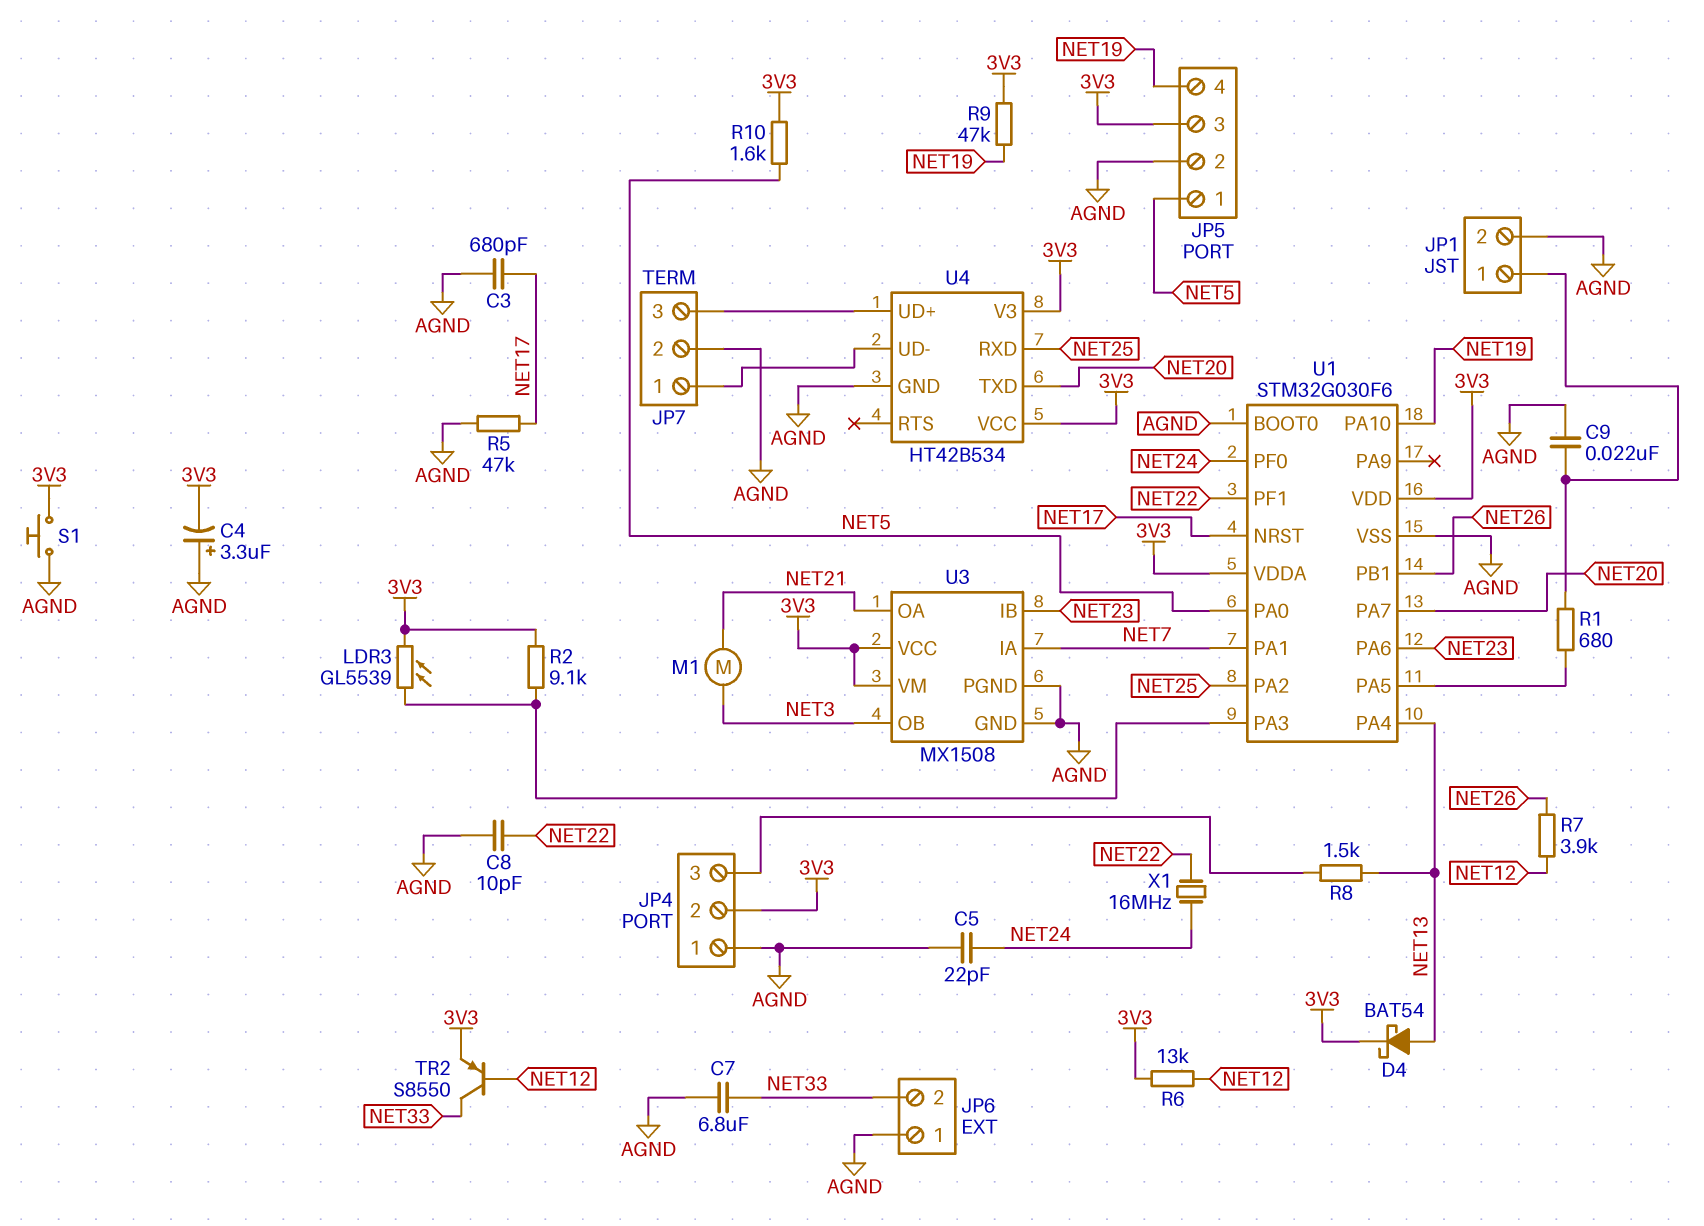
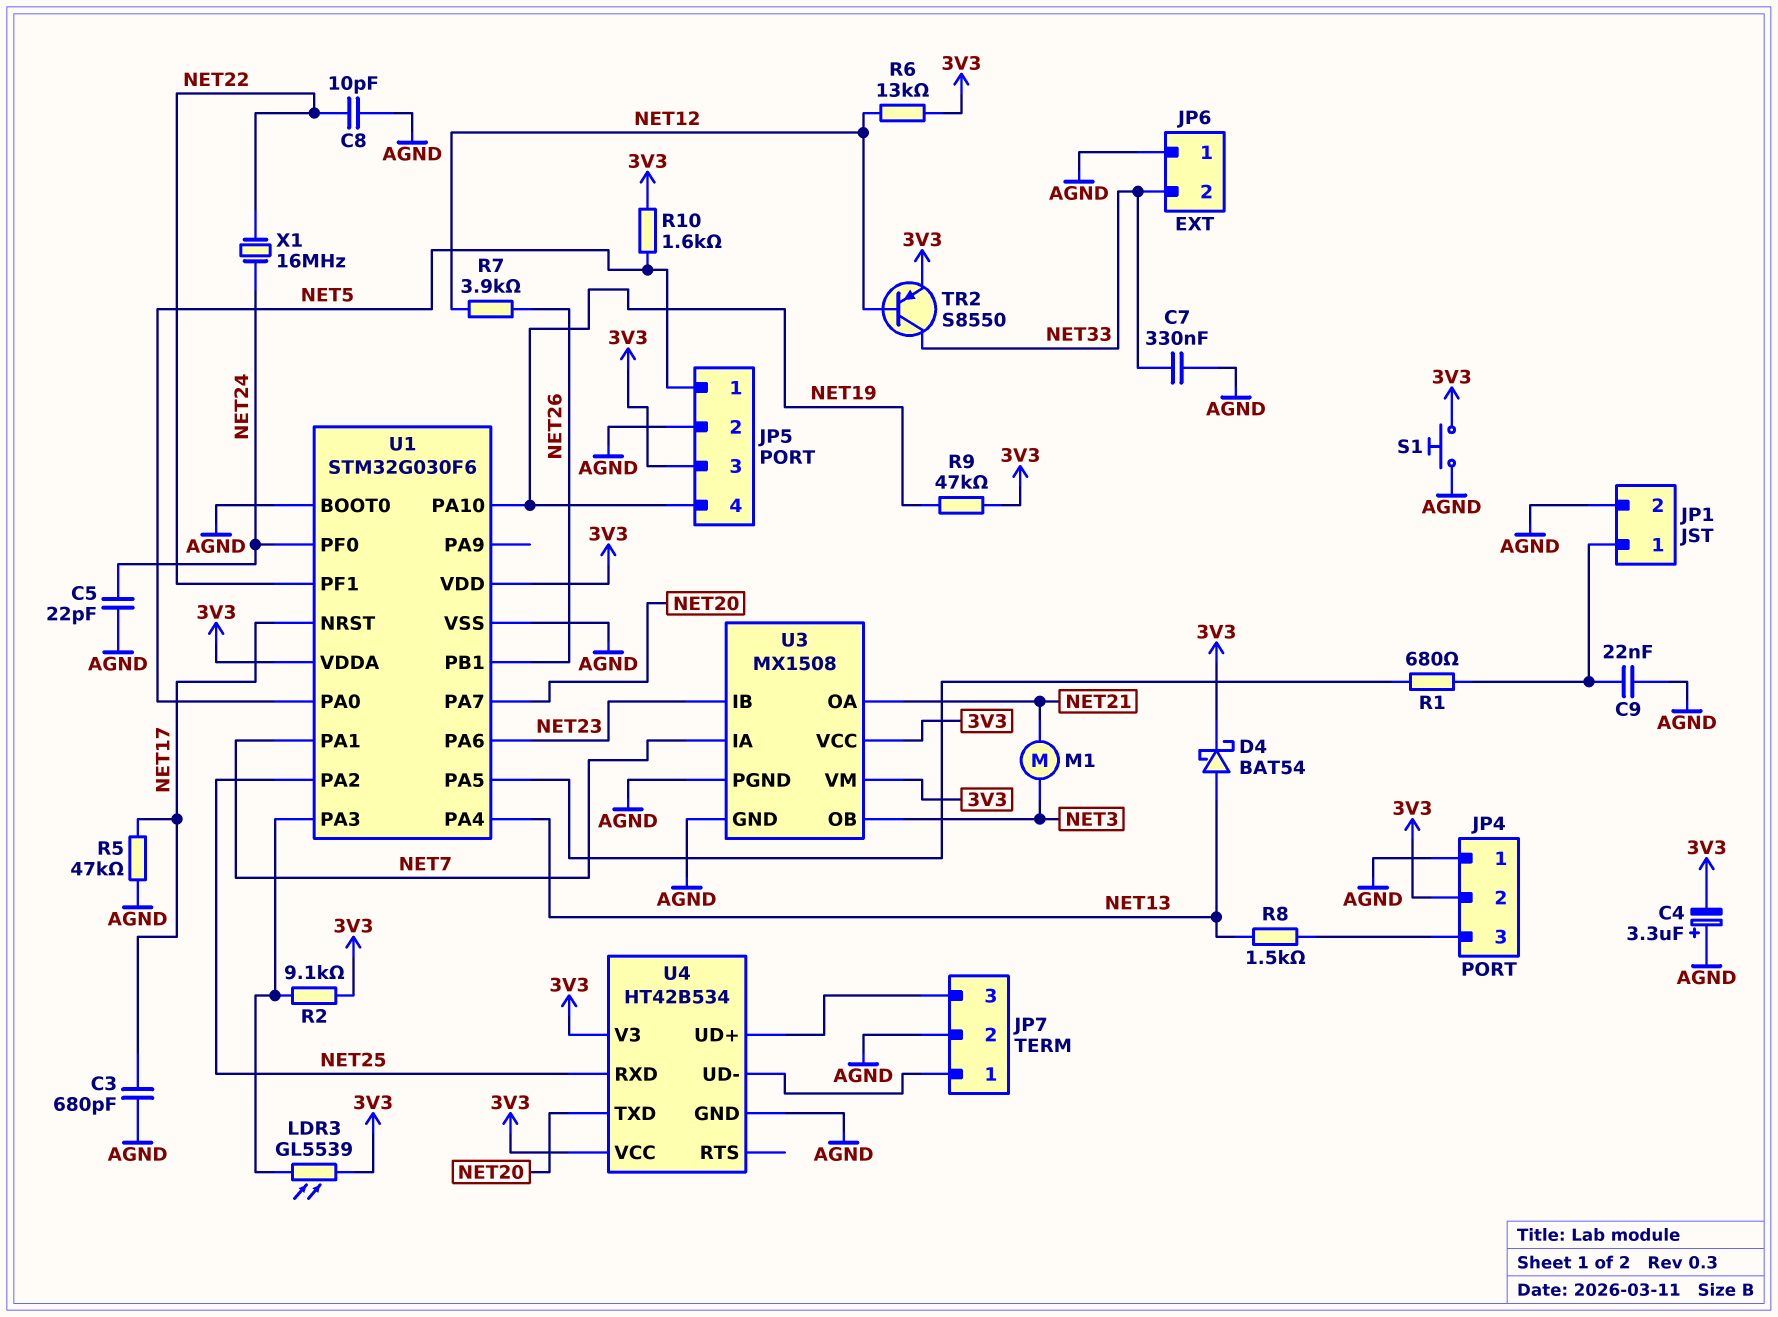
C7: 6.8uF (AGND, NET33) -> 330nF (AGND, NET33)

